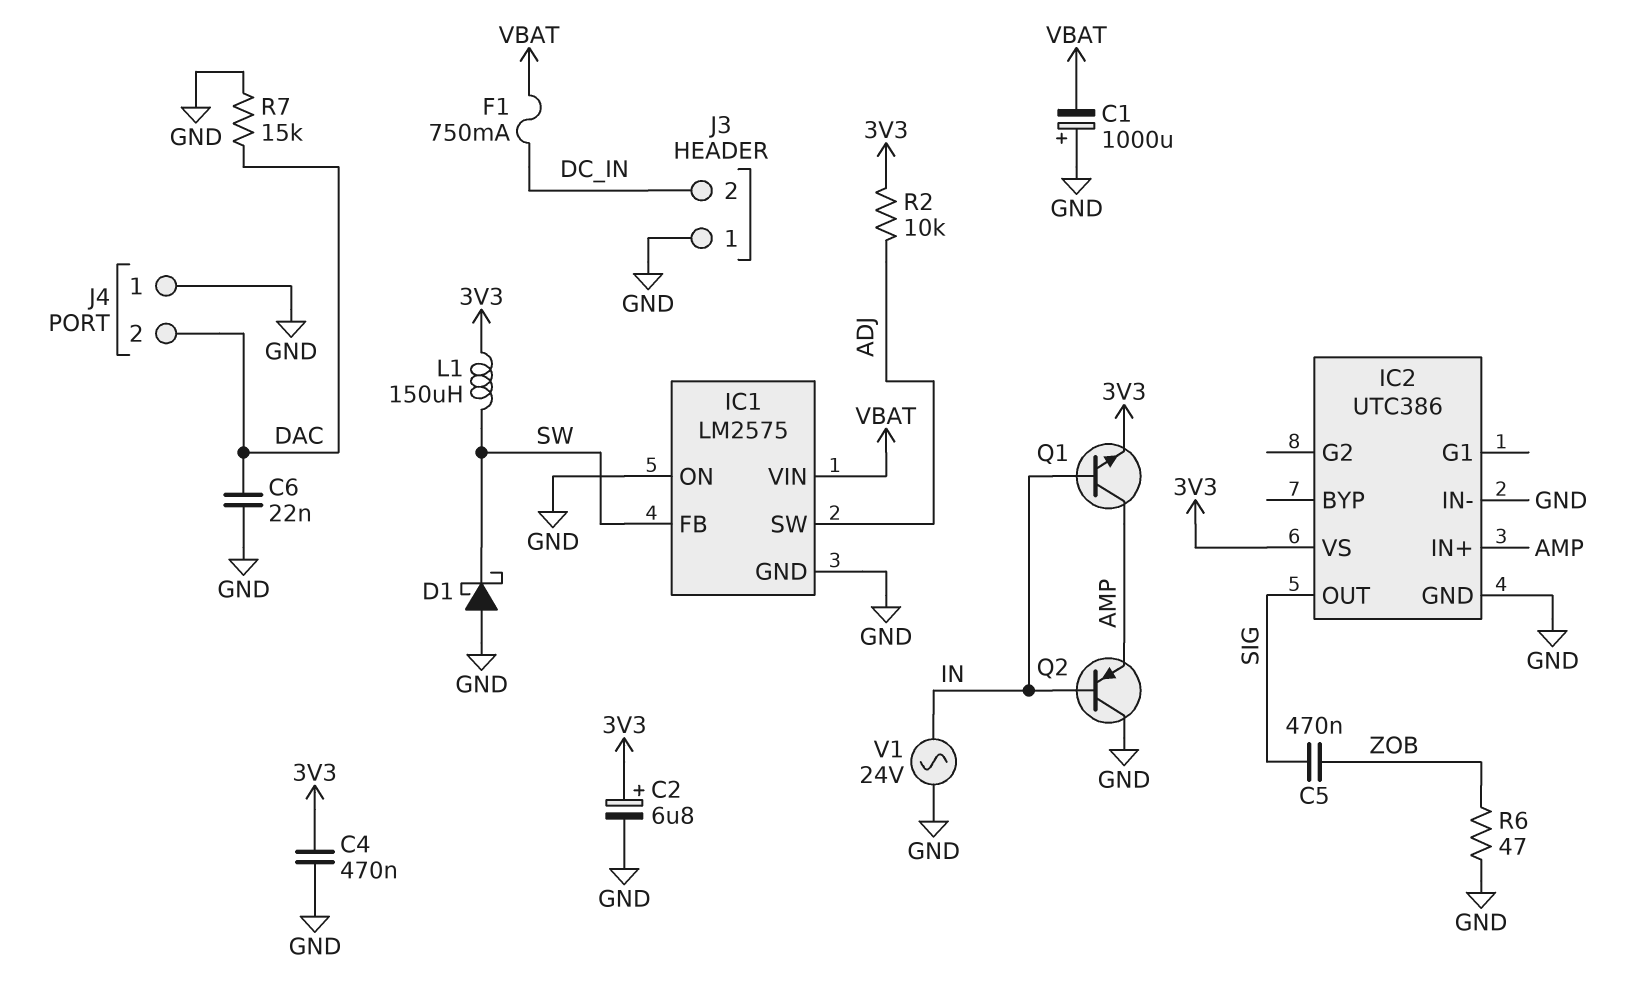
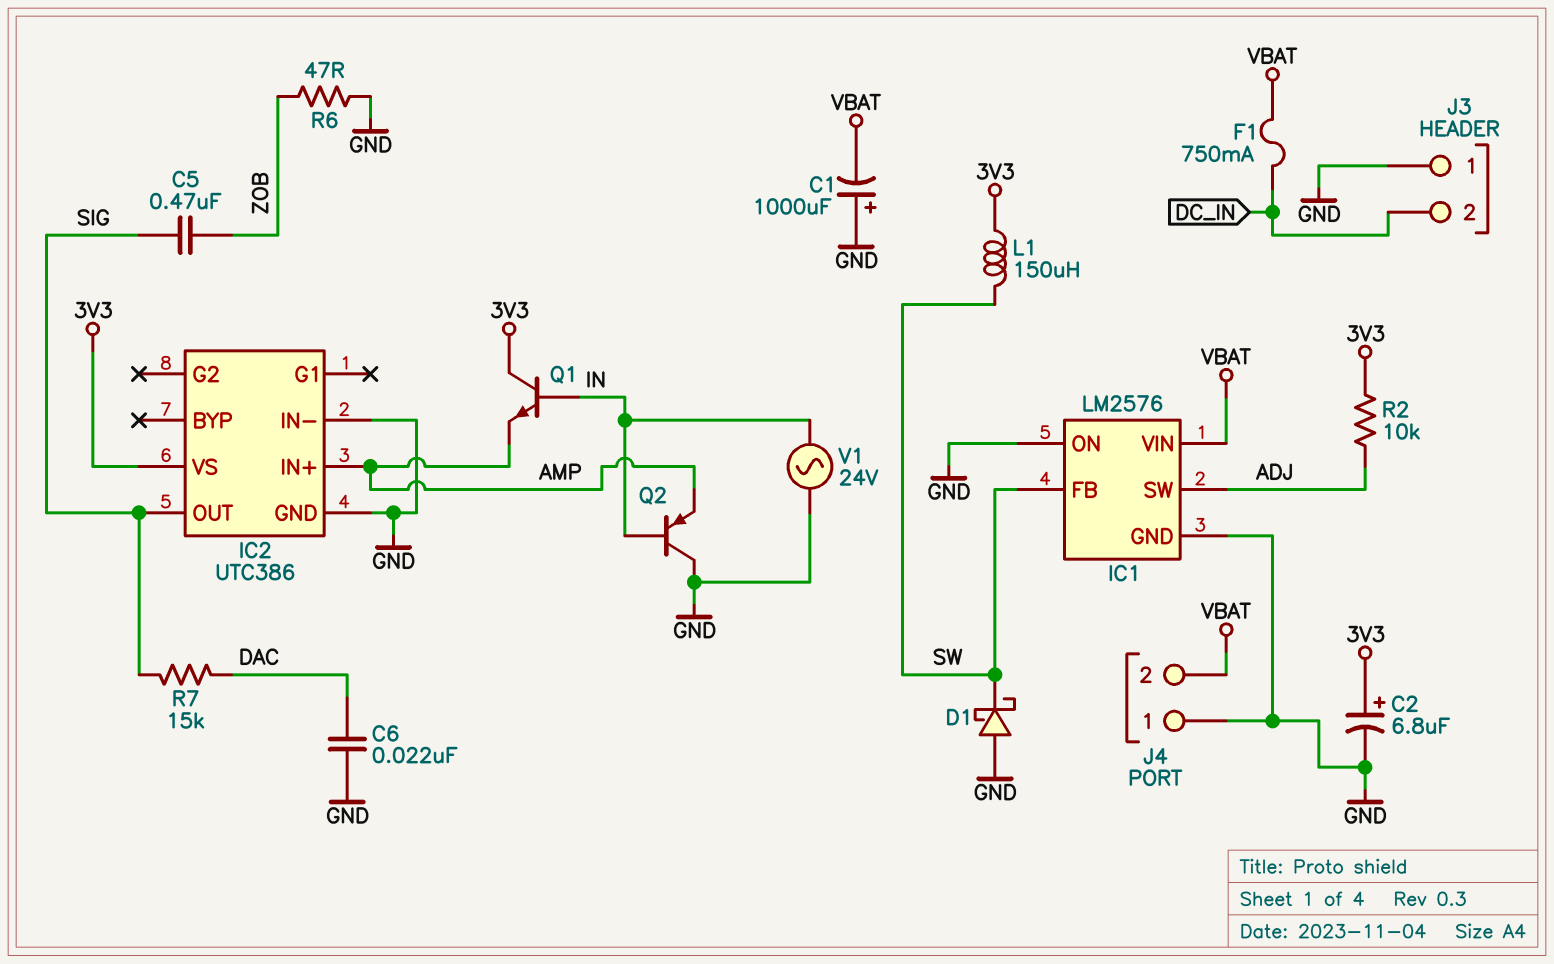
C4: 470nF (3V3, GND) -> none
IC1: LM2575 -> LM2576
J4 pin 2: DAC -> VBAT
Q1: NPN (B IN, C AMP, E 3V3) -> NPN (B IN, C 3V3, E AMP)
R7: 15k (DAC, GND) -> 15k (DAC, SIG)

